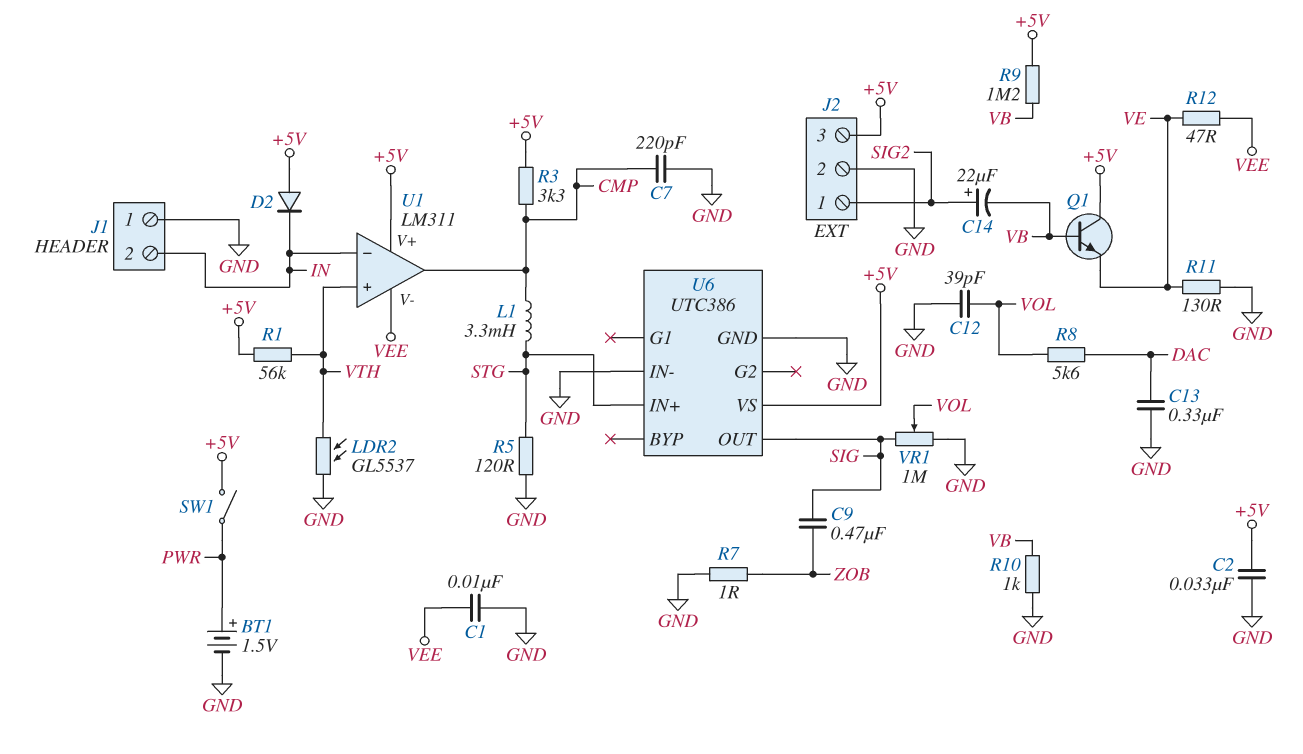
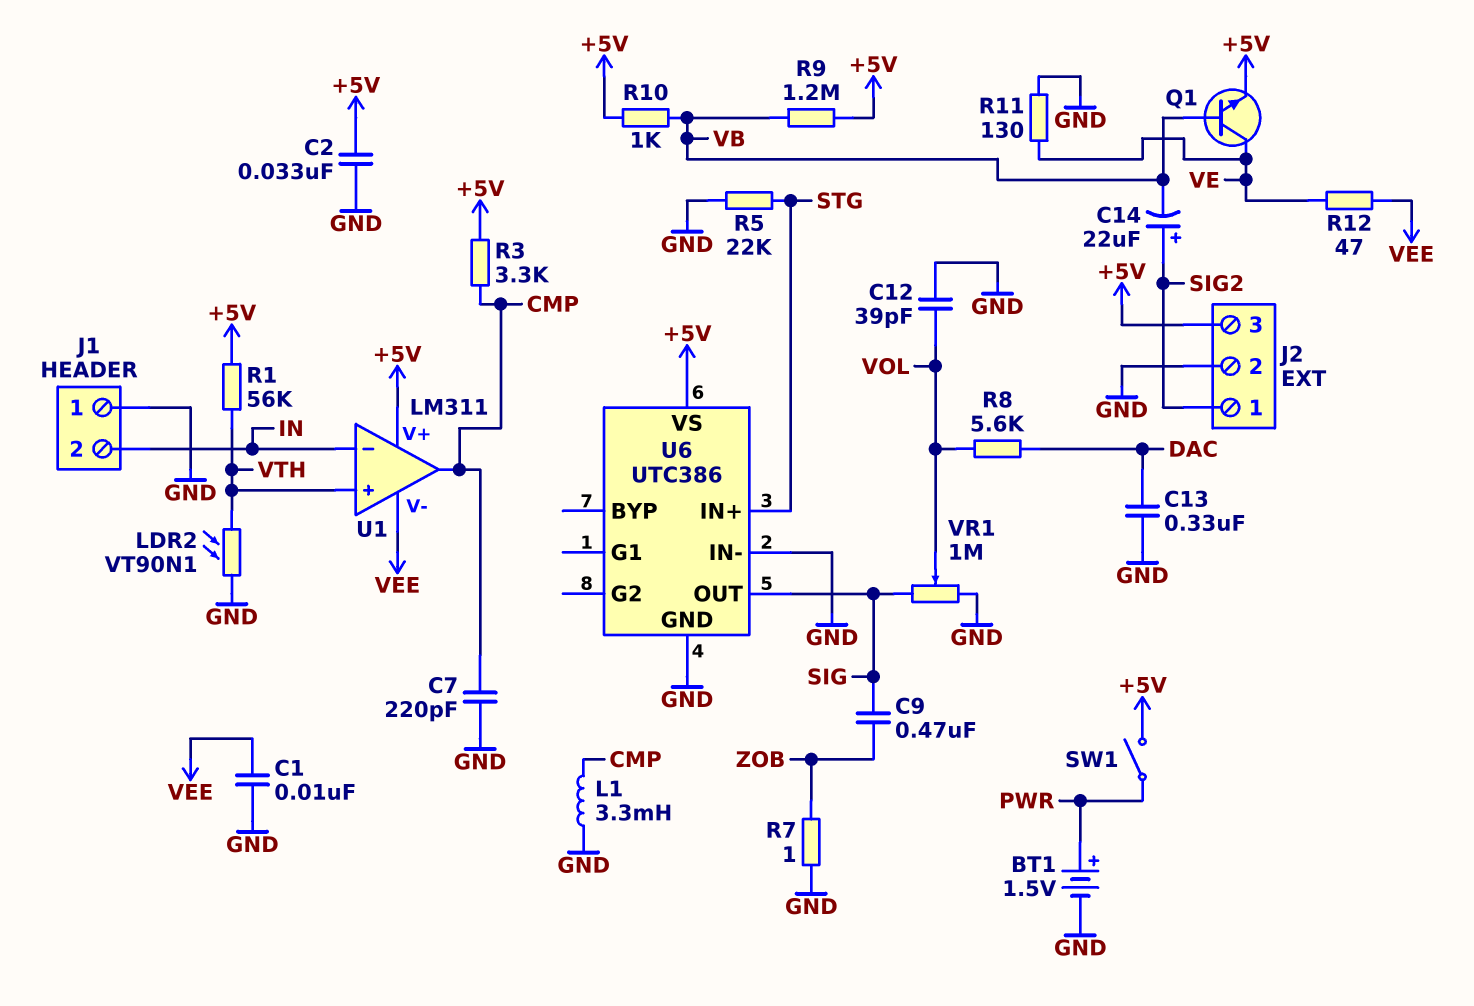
D2: diode (A +5V, K IN) -> none
L1: 3.3mH (CMP, STG) -> 3.3mH (CMP, GND)
LDR2: GL5537 (GND, VTH) -> VT90N1 (GND, VTH)
Q1: NPN (B VB, C +5V, E VE) -> NPN (B VB, C VE, E +5V)
R5: 120 (GND, STG) -> 22k (GND, STG)
R10: 1k (GND, VB) -> 1k (+5V, VB)

